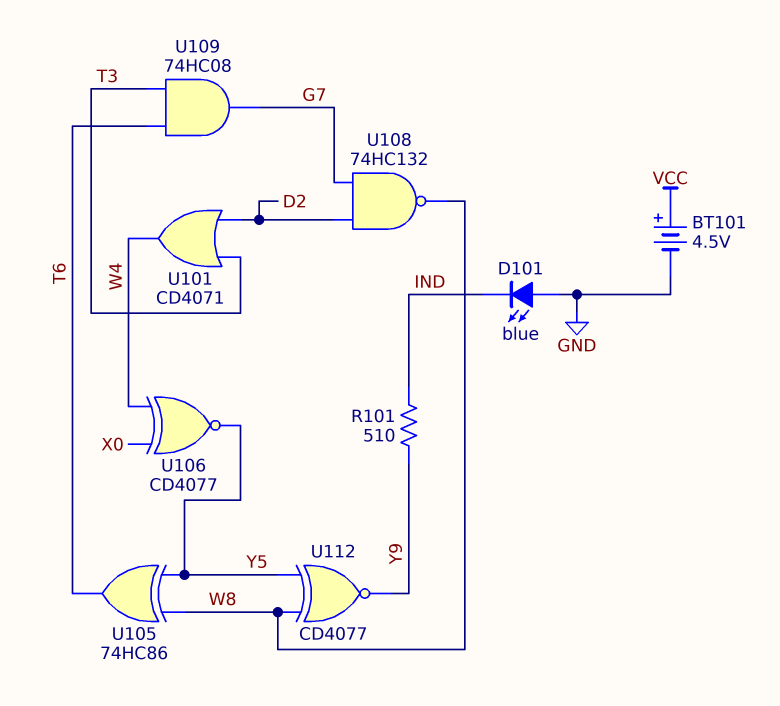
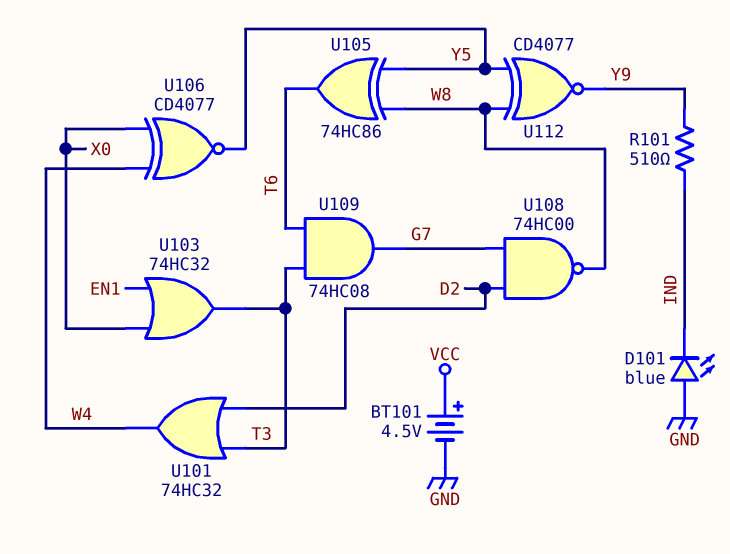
U101: OR CD4071 (in D2, in T3, out W4) -> OR 74HC32 (in D2, in T3, out W4)
U103: none -> OR 74HC32 (in EN1, in X0, out T3)
U108: NAND 74HC132 (in D2, in G7, out W8) -> NAND 74HC00 (in D2, in G7, out W8)

